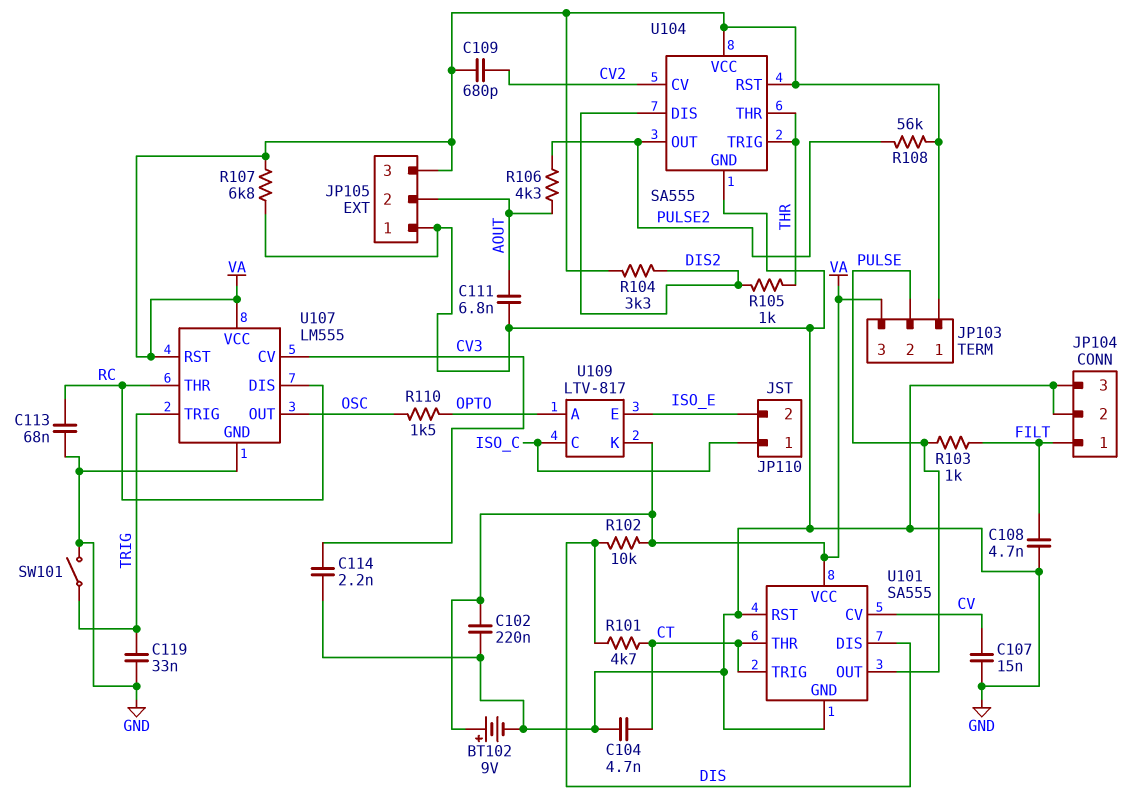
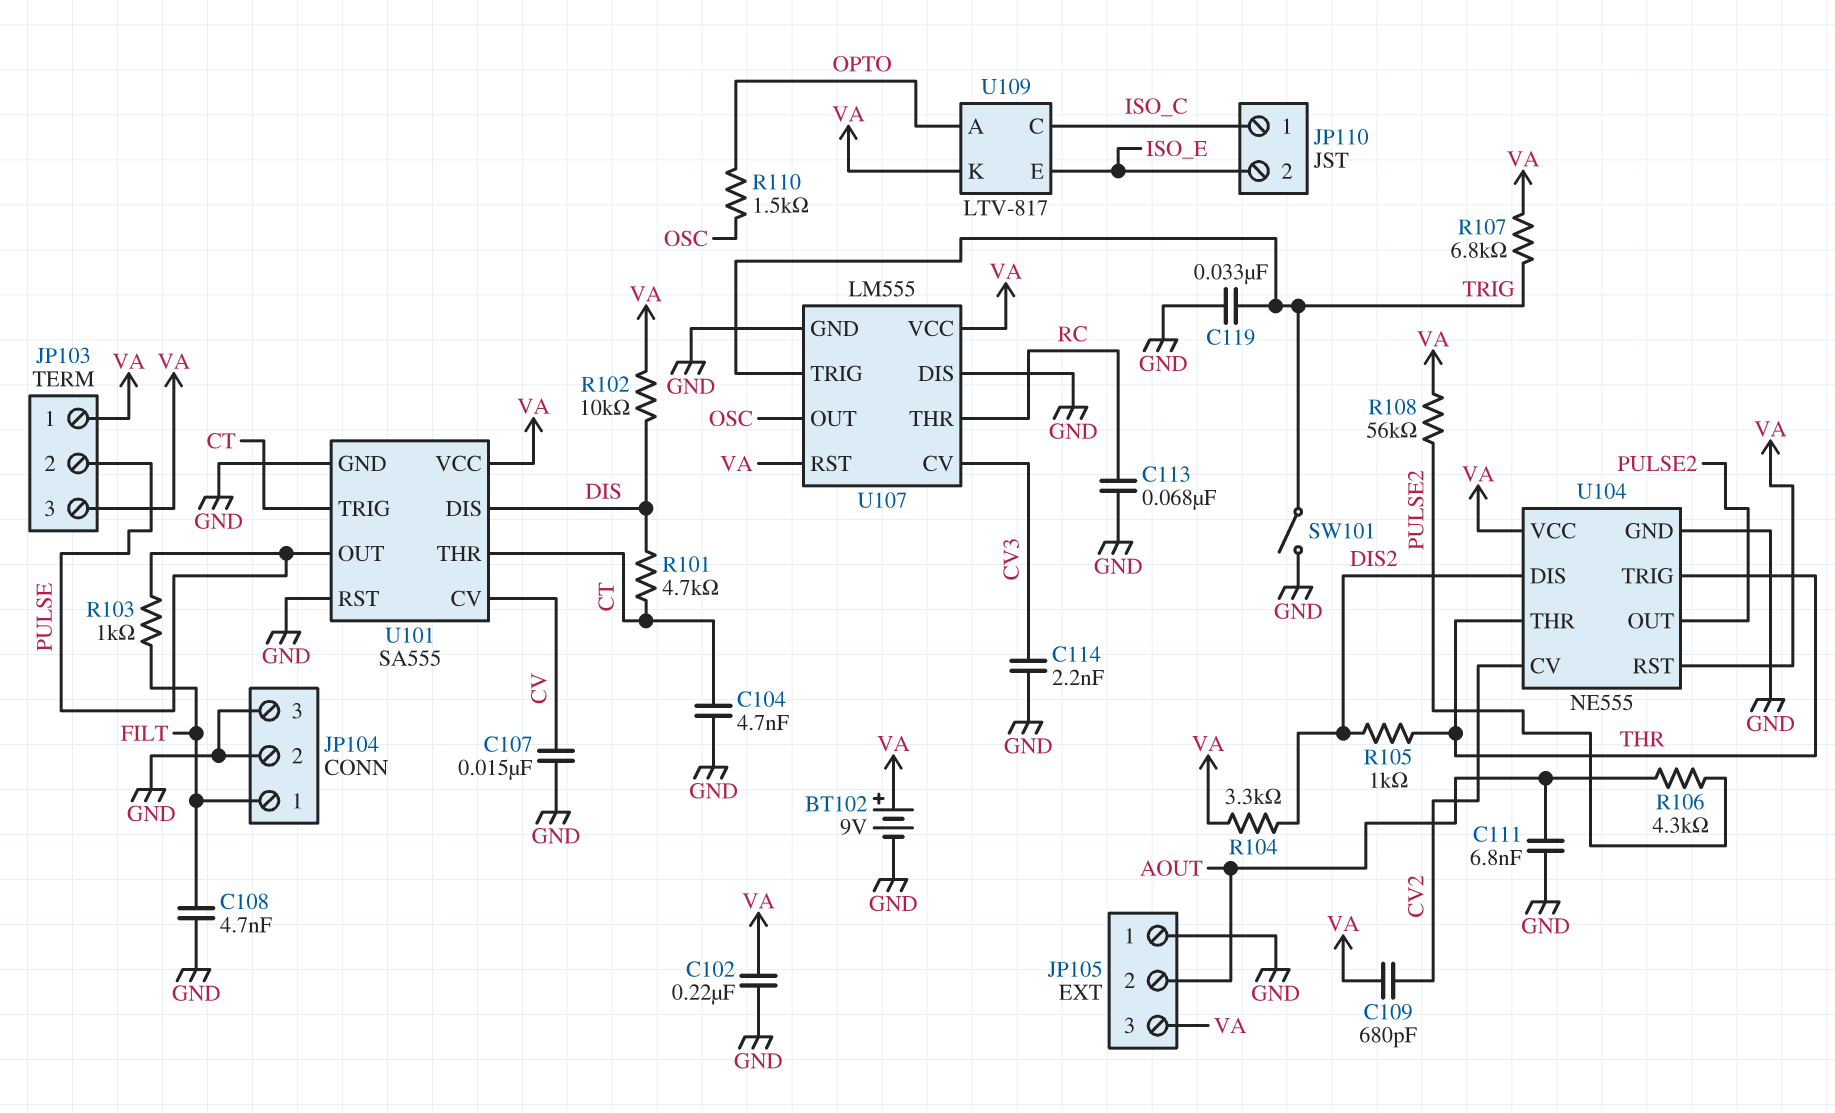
R107: 6.8k (GND, VA) -> 6.8k (TRIG, VA)
U104: SA555 -> NE555
U107 pin DIS: RC -> GND

